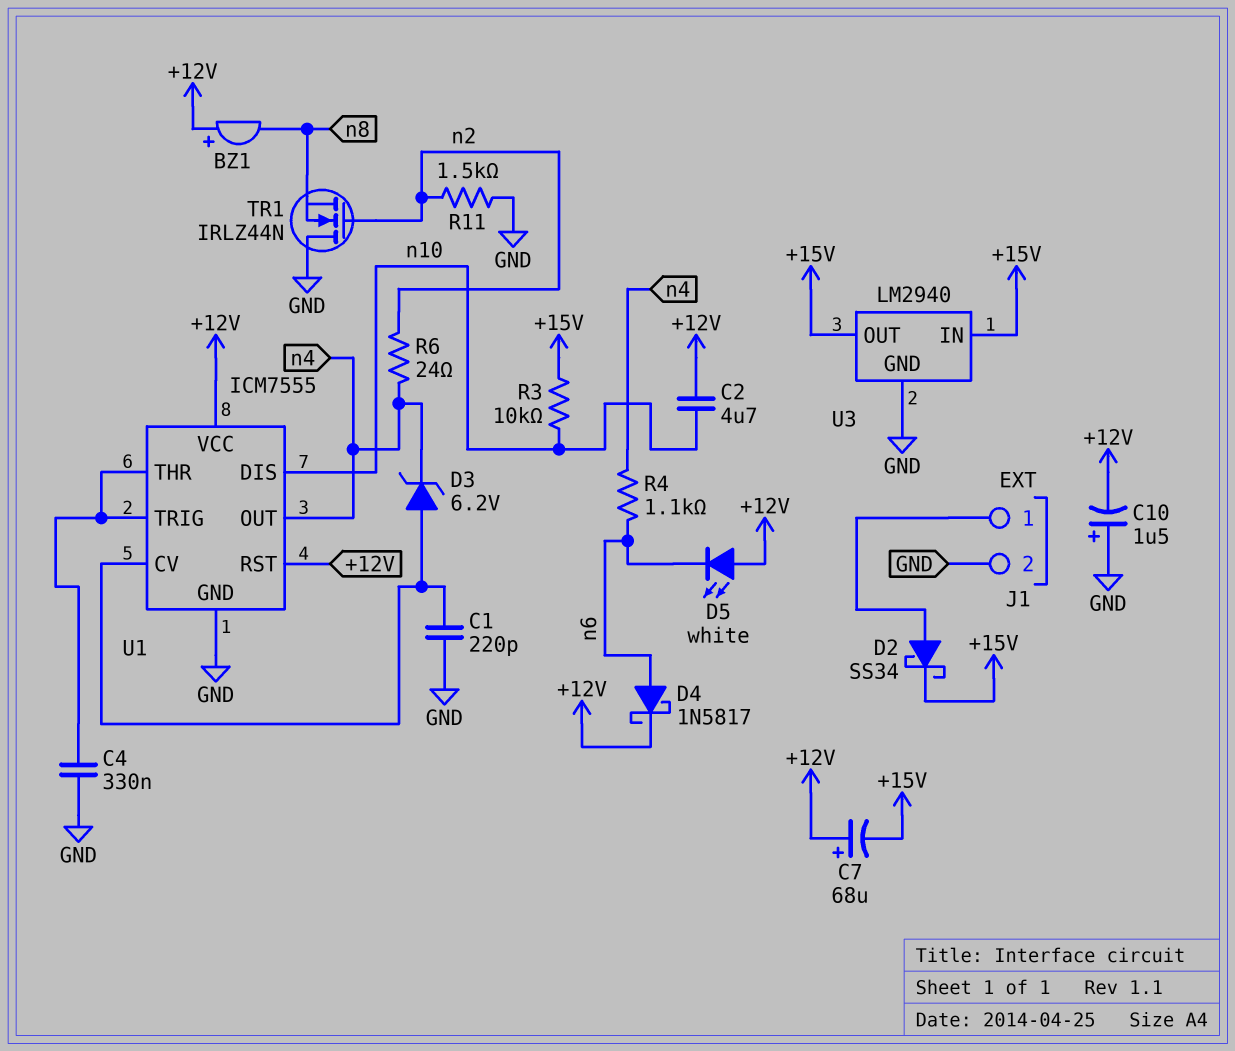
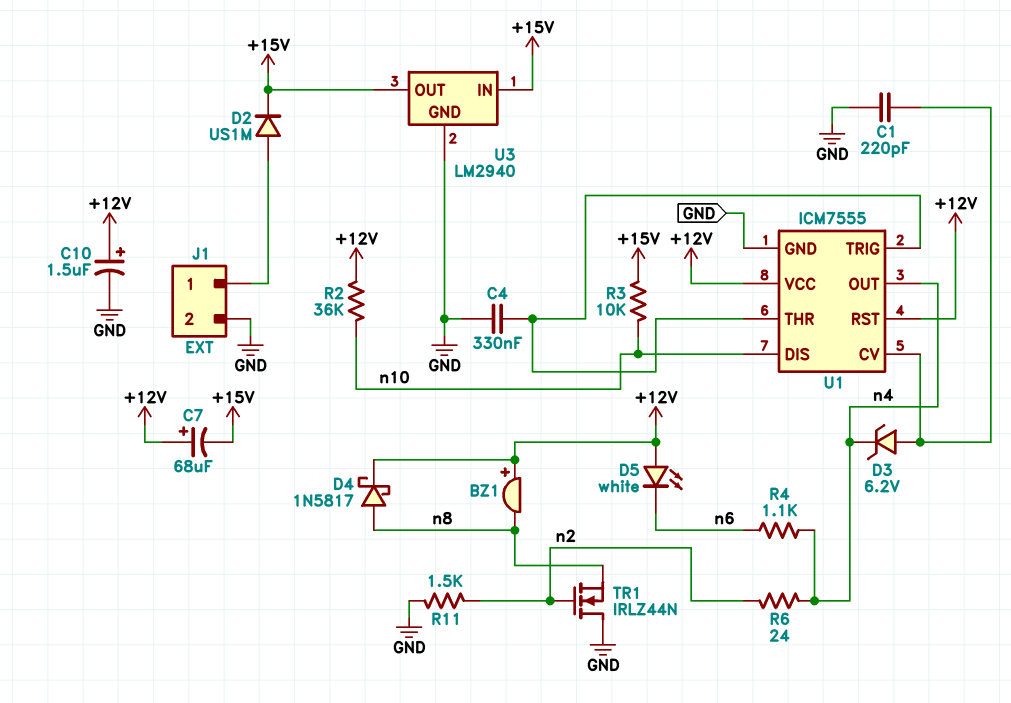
C2: 4.7uF (+12V, n10) -> none
C10: 1.5uF (plus GND, minus +12V) -> 1.5uF (plus +12V, minus GND)
D2: schottky SS34 (A J1/1, K +15V) -> diode US1M (A J1/1, K +15V)
D4: schottky 1N5817 (A n6, K +12V) -> schottky 1N5817 (A n8, K +12V)
R2: none -> 36k (+12V, n10)

